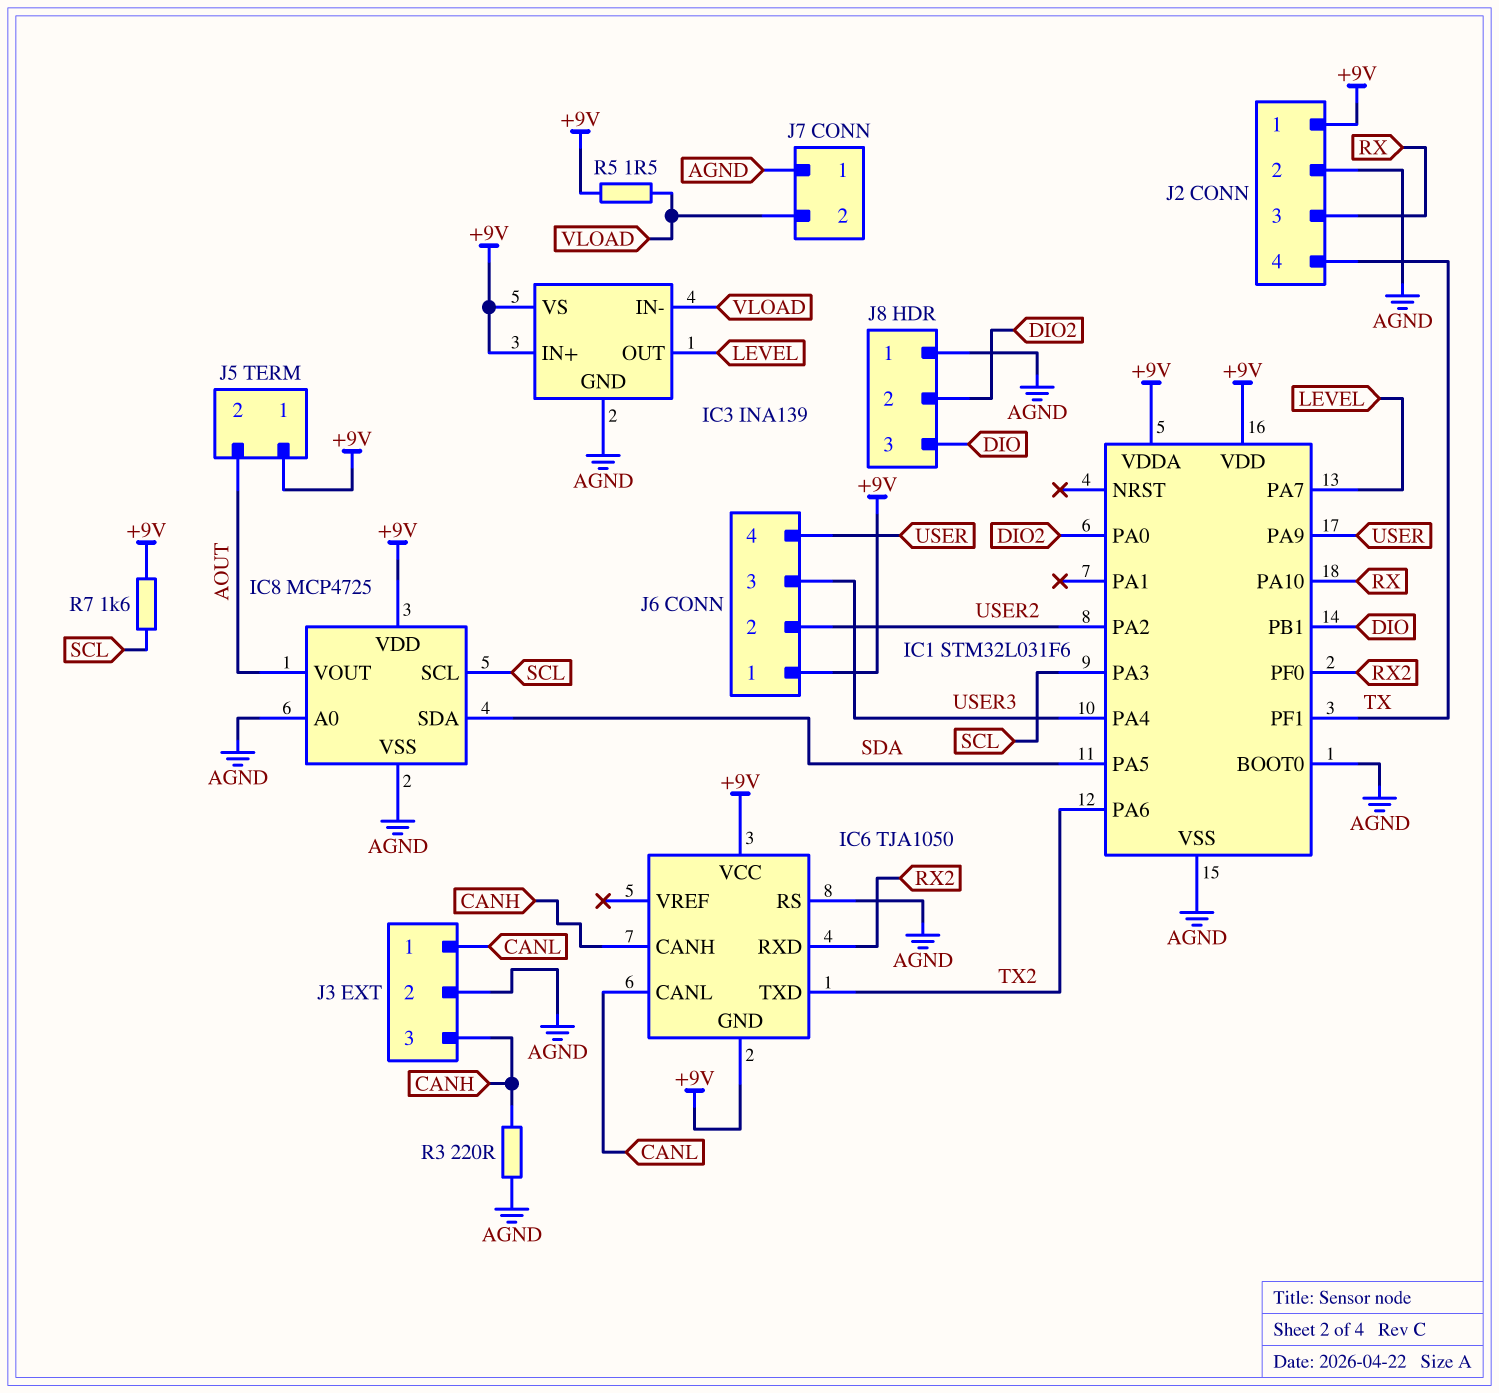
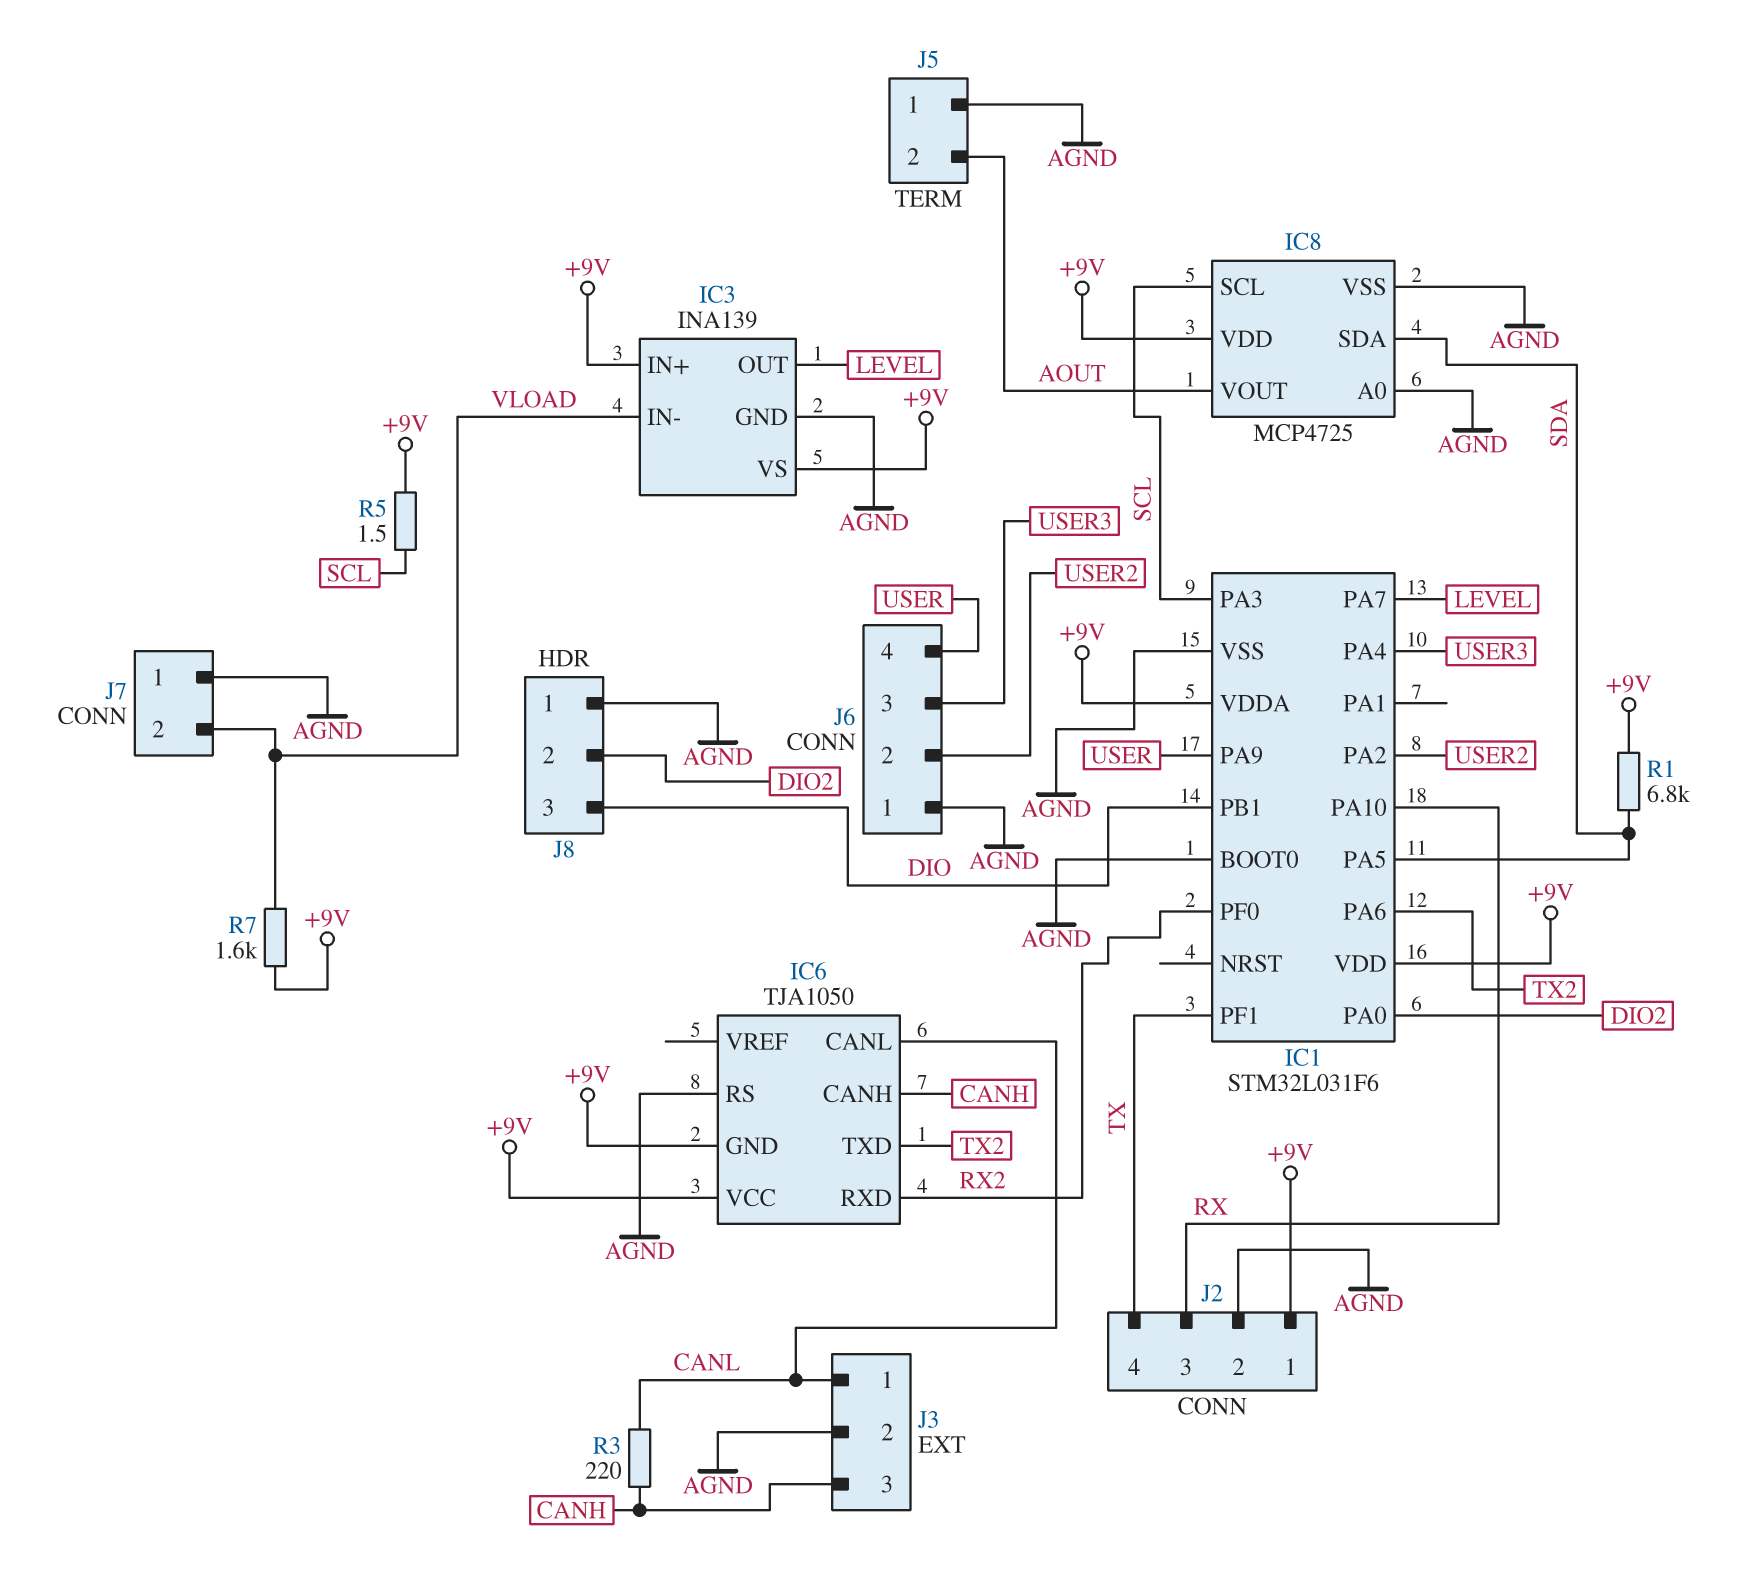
J5 pin 1: +9V -> AGND
J6 pin 1: +9V -> AGND
R1: none -> 6.8k (+9V, SDA)
R3: 220 (AGND, CANH) -> 220 (CANH, CANL)
R5: 1.5 (+9V, VLOAD) -> 1.5 (+9V, SCL)
R7: 1.6k (+9V, SCL) -> 1.6k (+9V, VLOAD)

